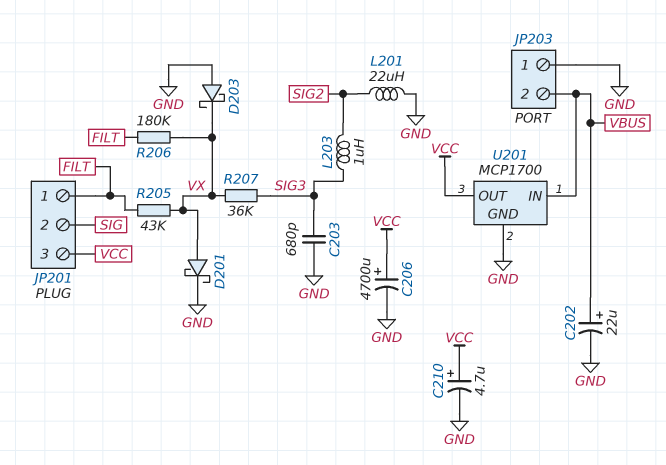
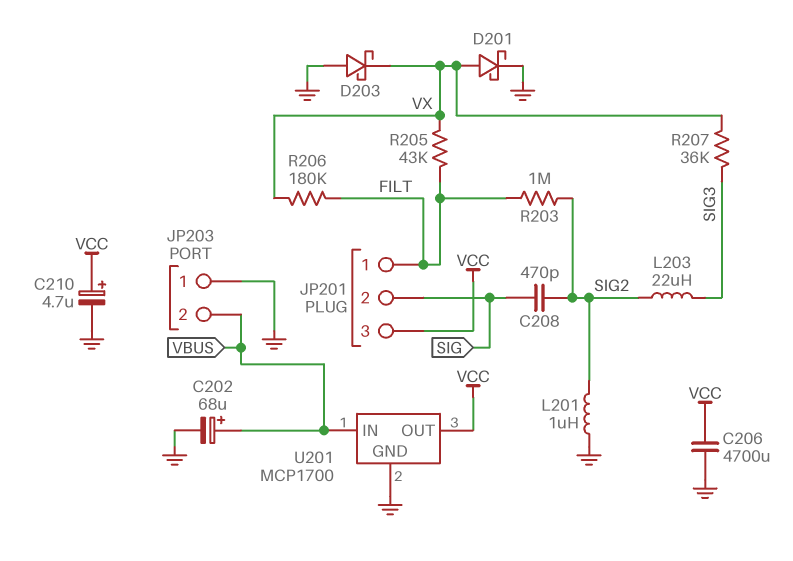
C202: 22uF (plus VBUS, minus GND) -> 68uF (plus VBUS, minus GND)
C203: 680pF (GND, SIG3) -> none
C206: 4700uF (plus VCC, minus GND) -> 4700uF (GND, VCC)
C208: none -> 470pF (SIG, SIG2)
L201: 22uH (GND, SIG2) -> 1uH (GND, SIG2)
L203: 1uH (SIG2, SIG3) -> 22uH (SIG2, SIG3)
R203: none -> 1M (FILT, SIG2)

